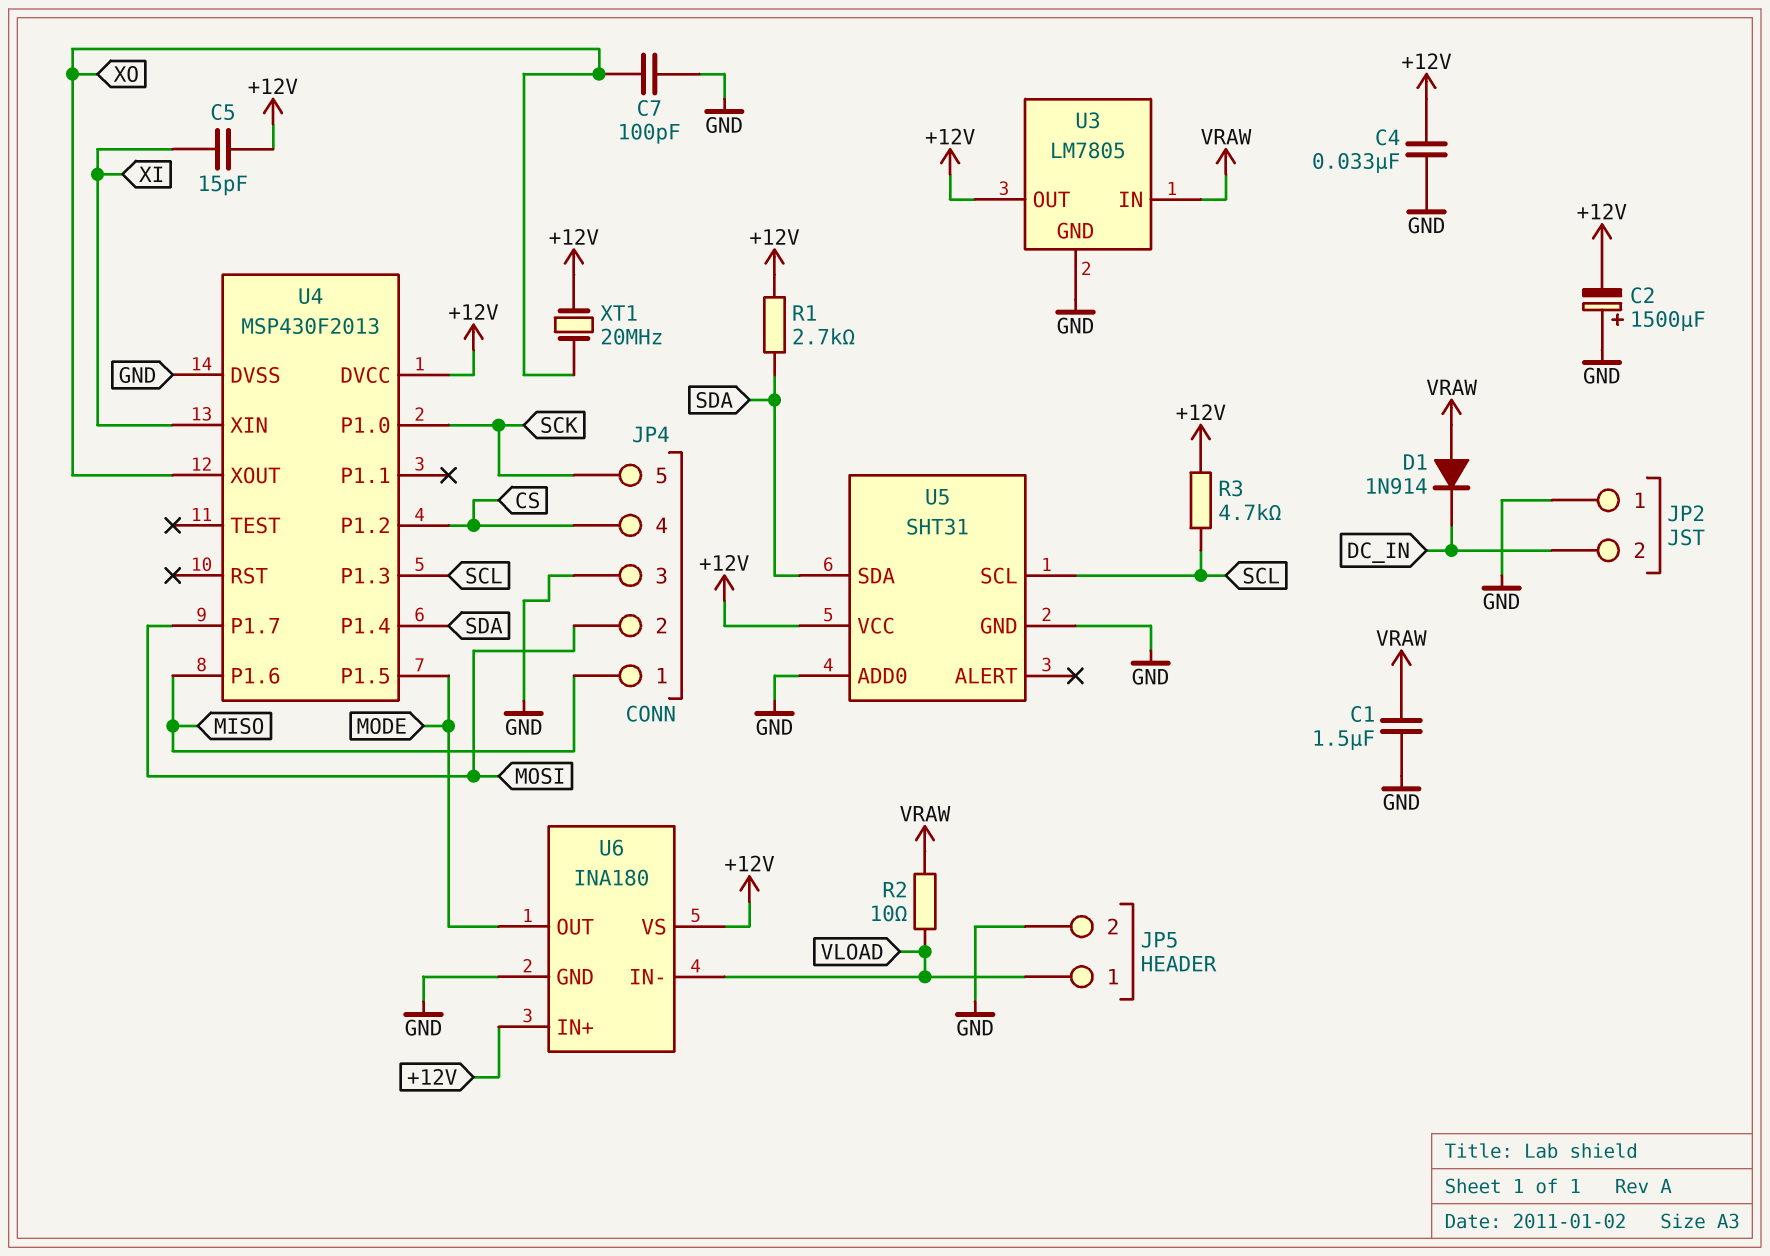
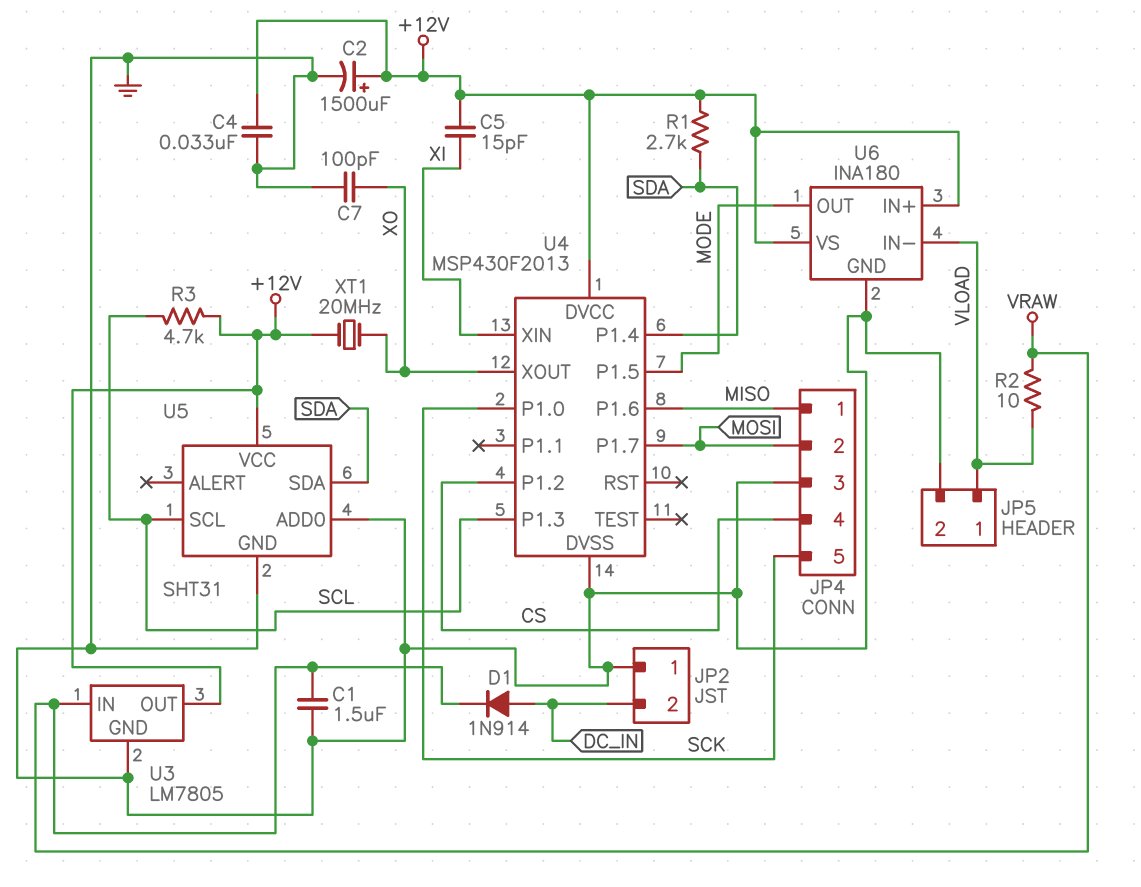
C2: 1500uF (plus GND, minus +12V) -> 1500uF (plus +12V, minus GND)
D1: diode 1N914 (A VRAW, K DC_IN) -> diode 1N914 (A DC_IN, K VRAW)

